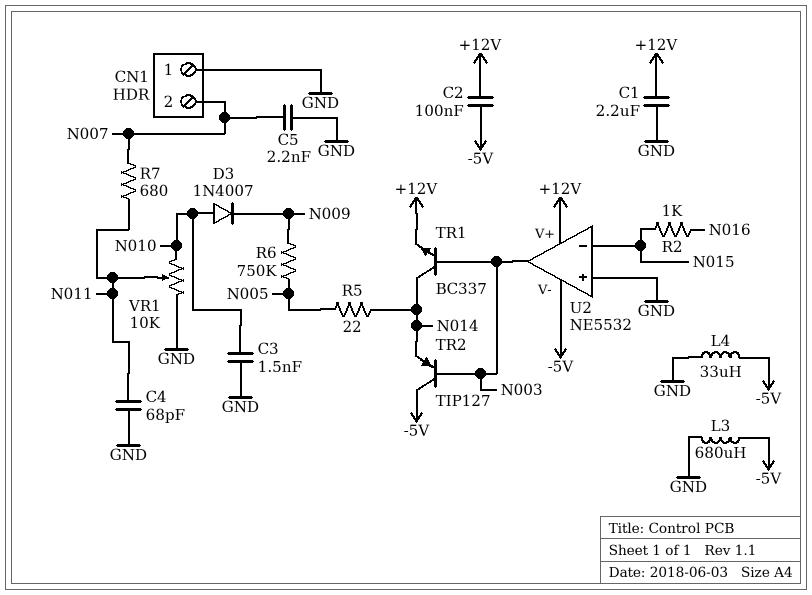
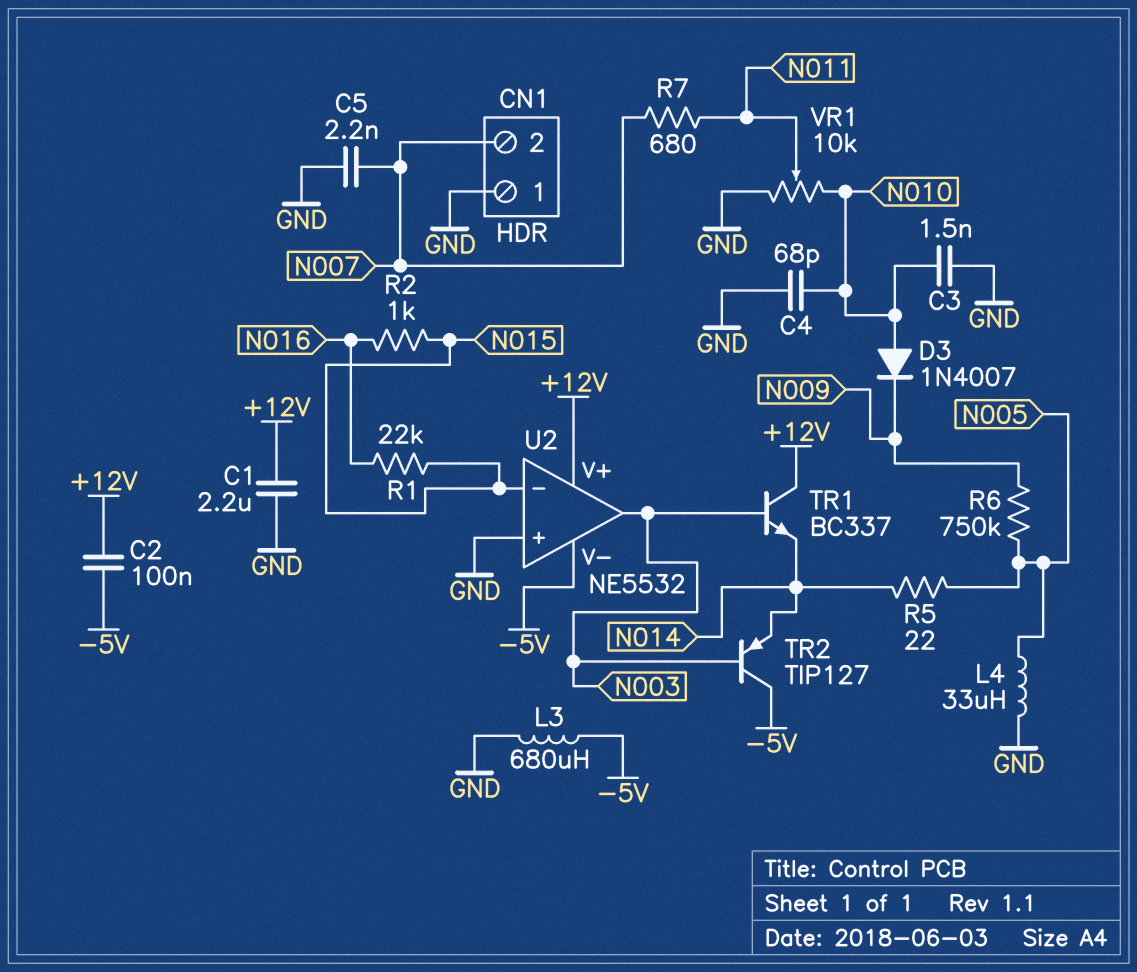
C4: 68pF (GND, N011) -> 68pF (GND, N010)
L4: 33uH (-5V, GND) -> 33uH (GND, N005)
R1: none -> 22k (N015, N016)
TR1: NPN BC337 (B N003, C N014, E +12V) -> NPN BC337 (B N003, C +12V, E N014)

